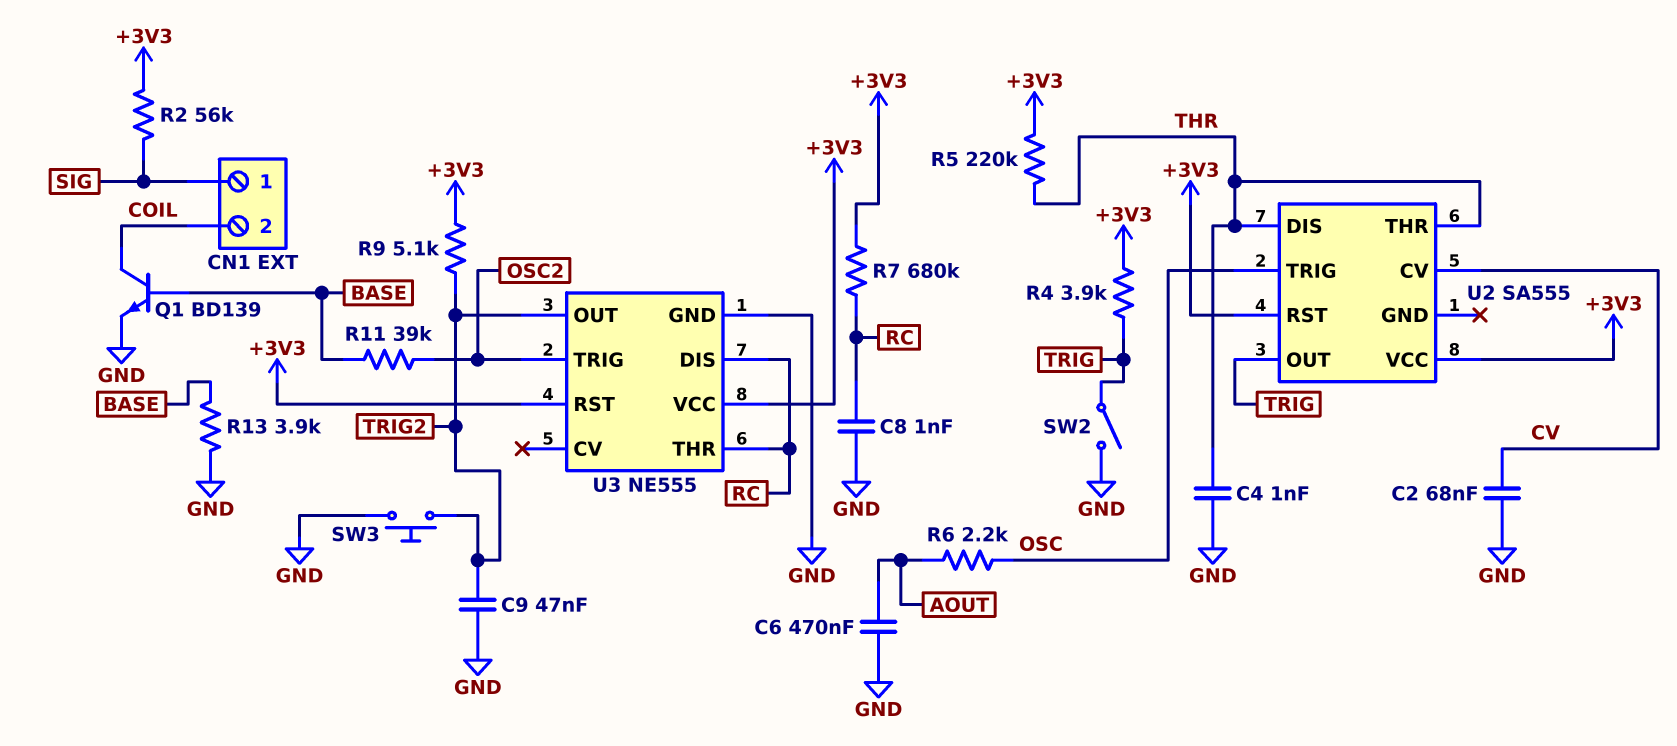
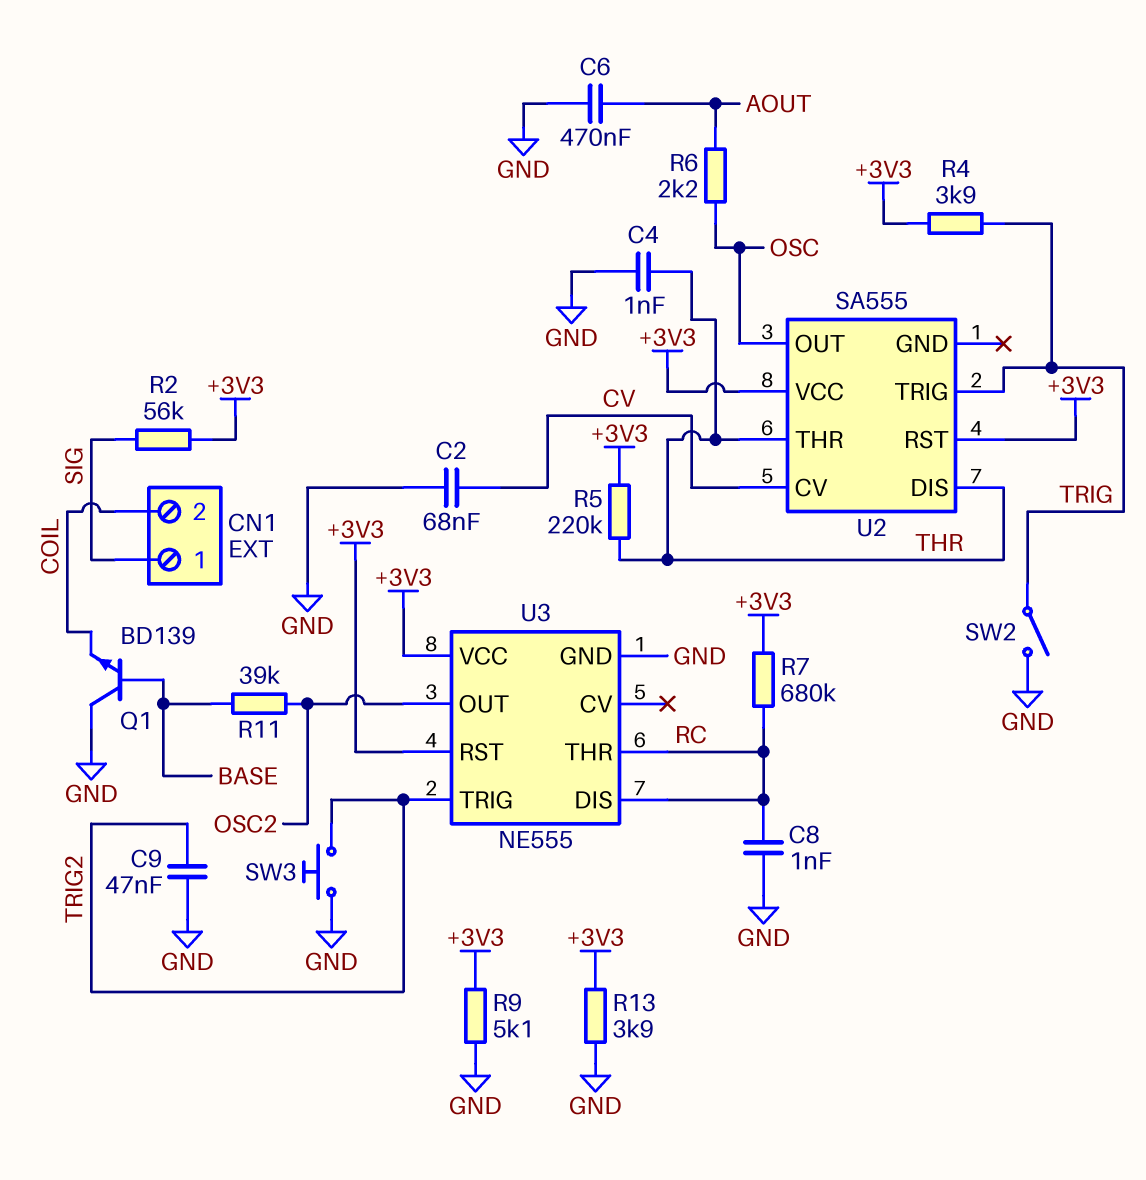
Q1: NPN BD139 (B BASE, C COIL, E GND) -> NPN BD139 (B BASE, C GND, E COIL)
R9: 5.1k (+3V3, TRIG2) -> 5.1k (+3V3, GND)
R13: 3.9k (BASE, GND) -> 3.9k (+3V3, GND)
U2 pin OUT: TRIG -> OSC
U2 pin TRIG: OSC -> TRIG
U3 pin OUT: TRIG2 -> OSC2
U3 pin TRIG: OSC2 -> TRIG2

